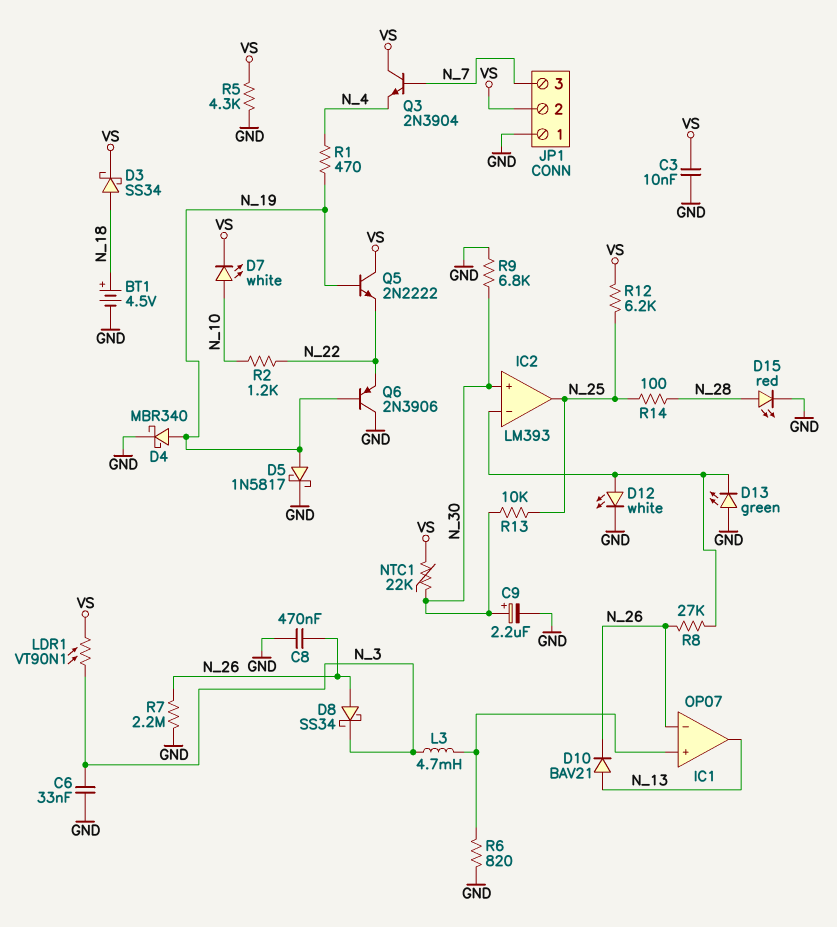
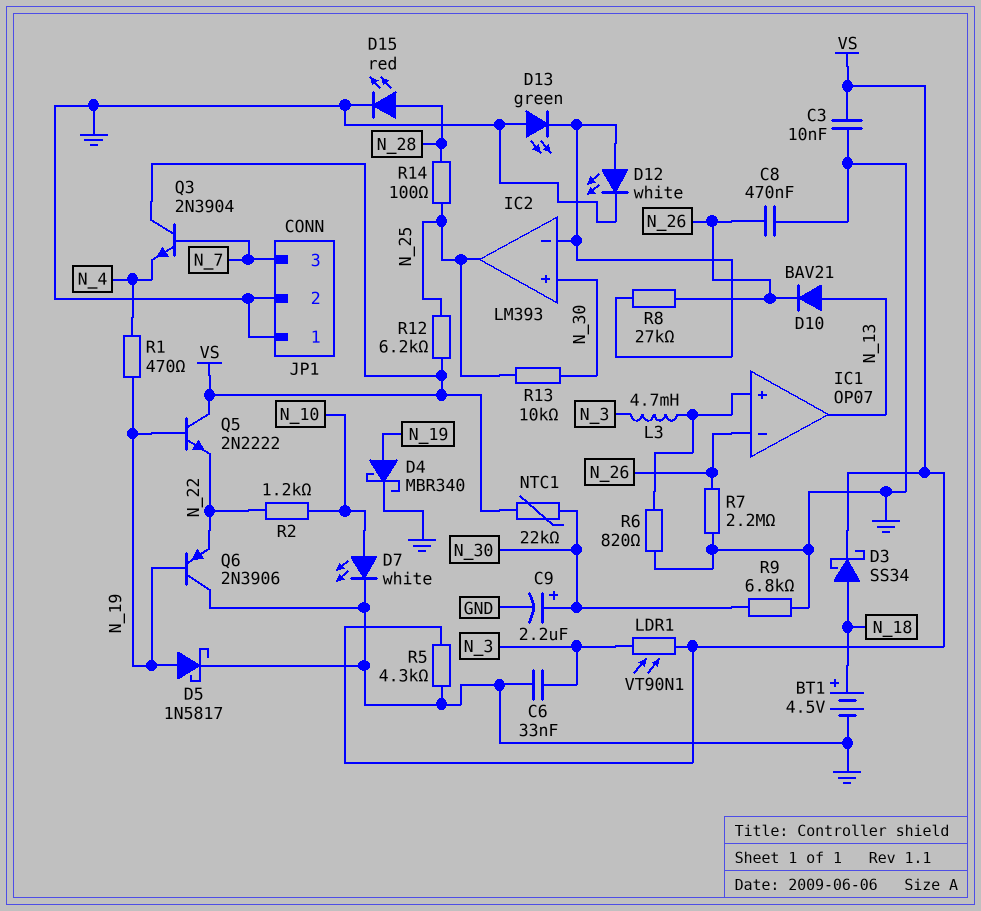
D7: LED white (A N_10, K VS) -> LED white (A N_10, K GND)
D8: schottky SS34 (A N_26, K N_3) -> none
JP1 pin 2: VS -> GND

